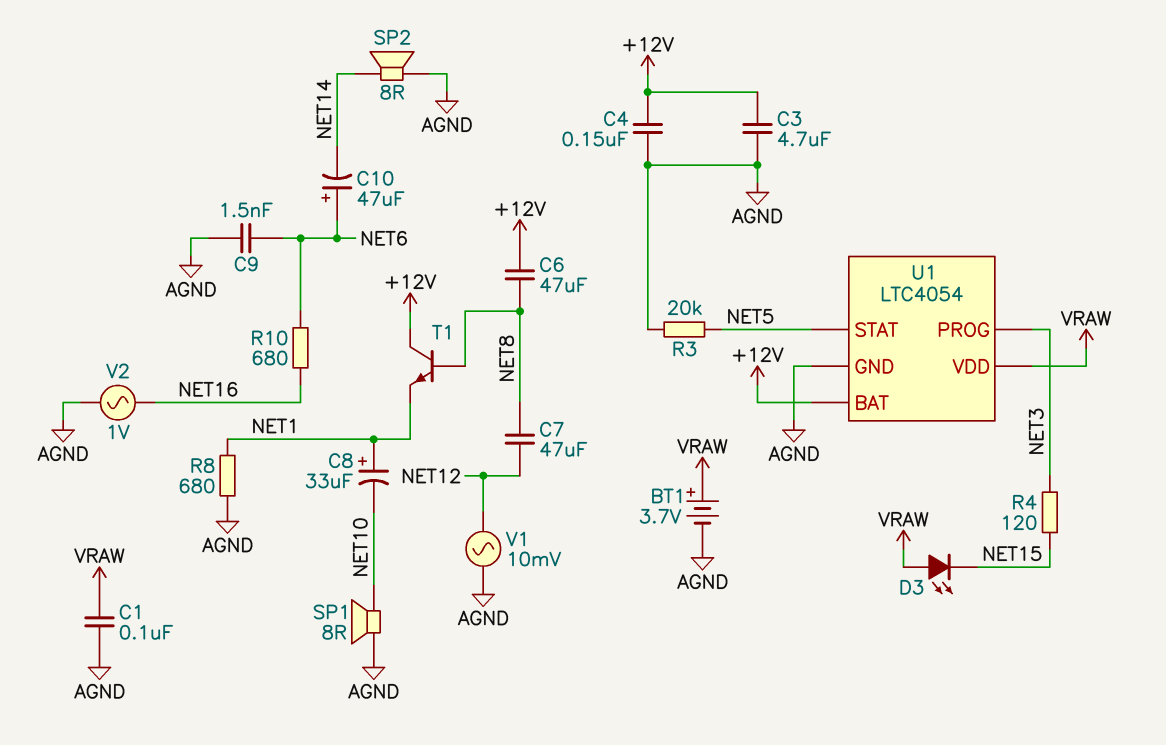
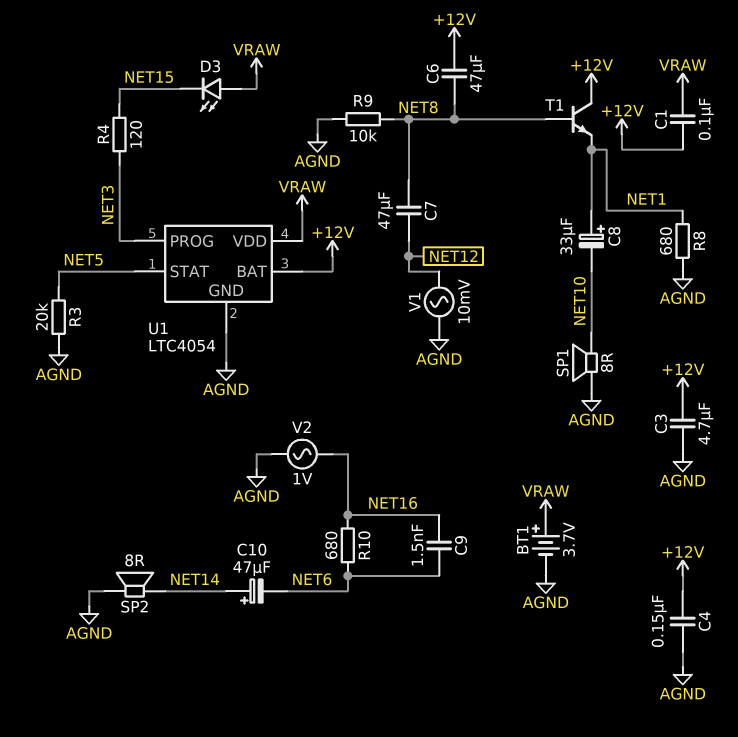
C1: 100nF (AGND, VRAW) -> 100nF (+12V, VRAW)
C9: 1.5nF (AGND, NET6) -> 1.5nF (NET6, NET16)
C10: 47uF (plus NET6, minus NET14) -> 47uF (plus NET14, minus NET6)
R9: none -> 10k (AGND, NET8)

